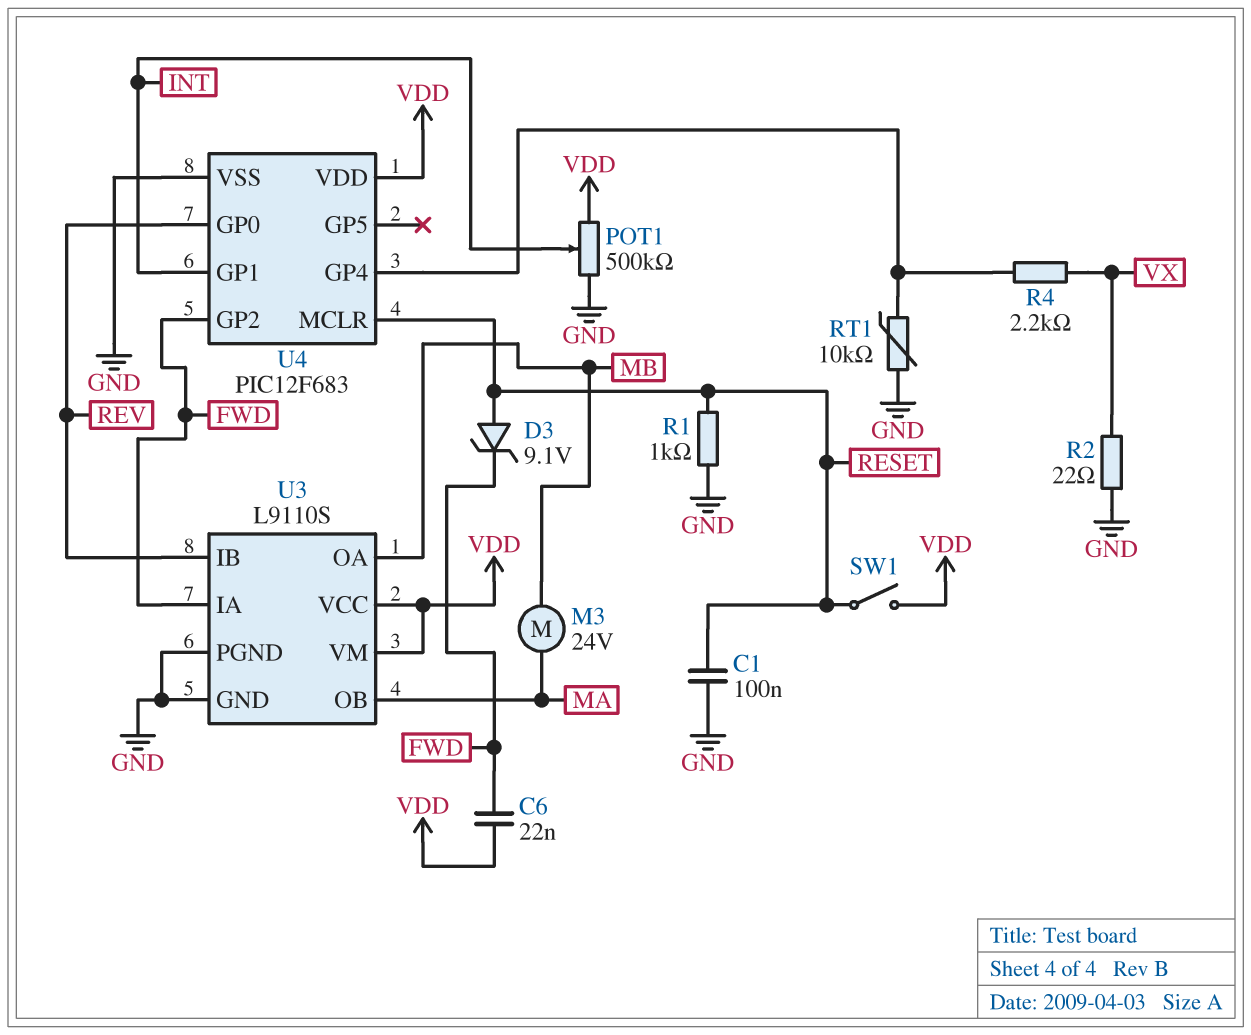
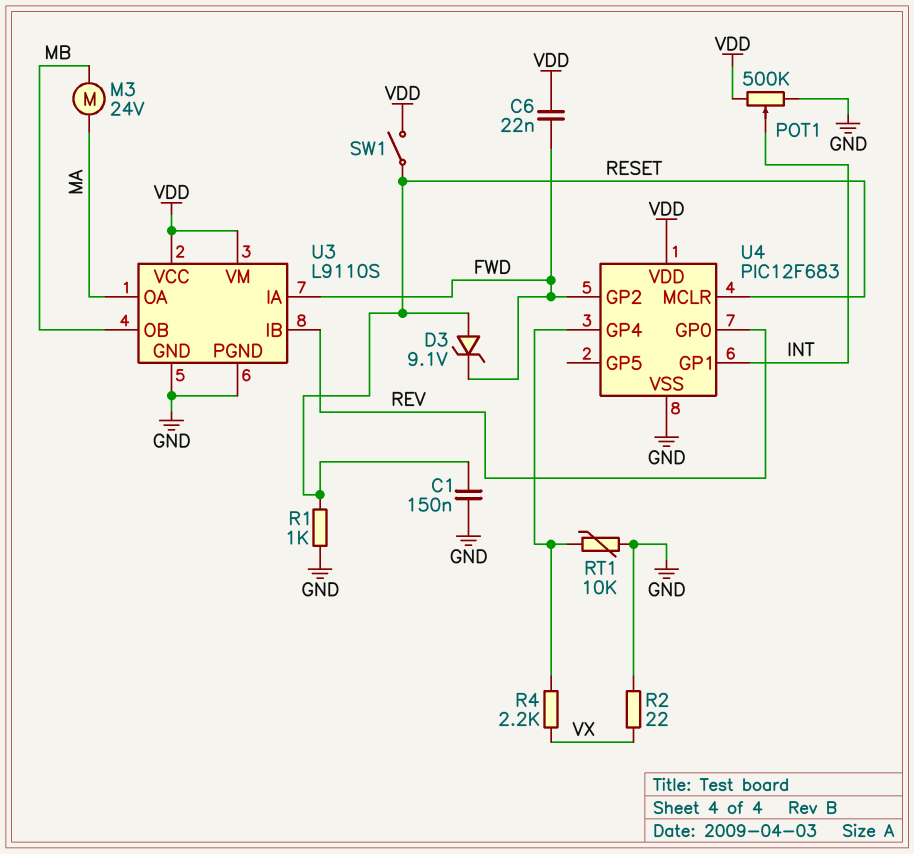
C1: 100nF (GND, RESET) -> 150nF (GND, RESET)
U3 pin OA: MB -> MA
U3 pin OB: MA -> MB

